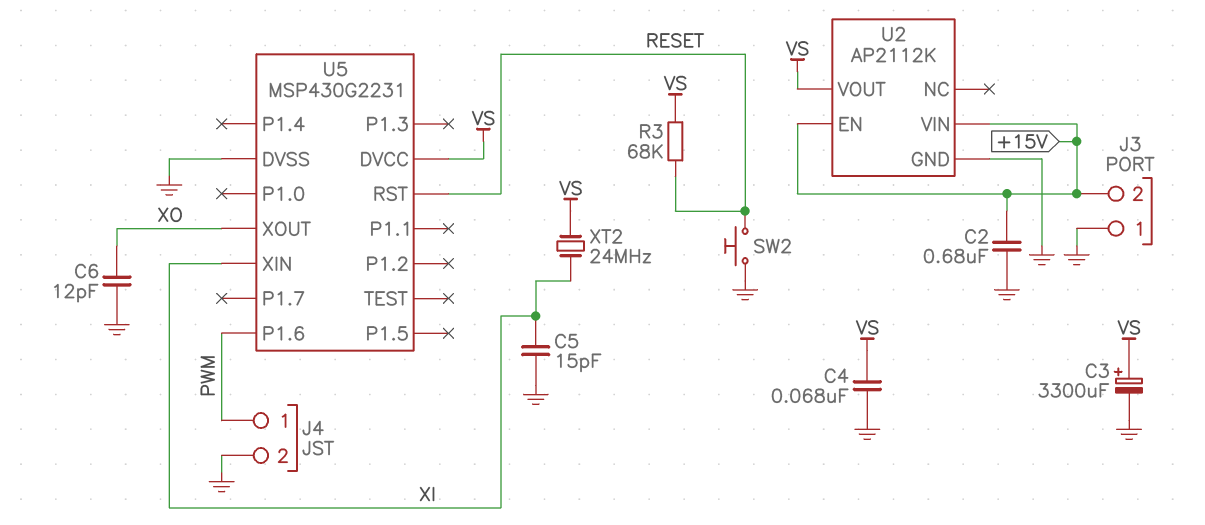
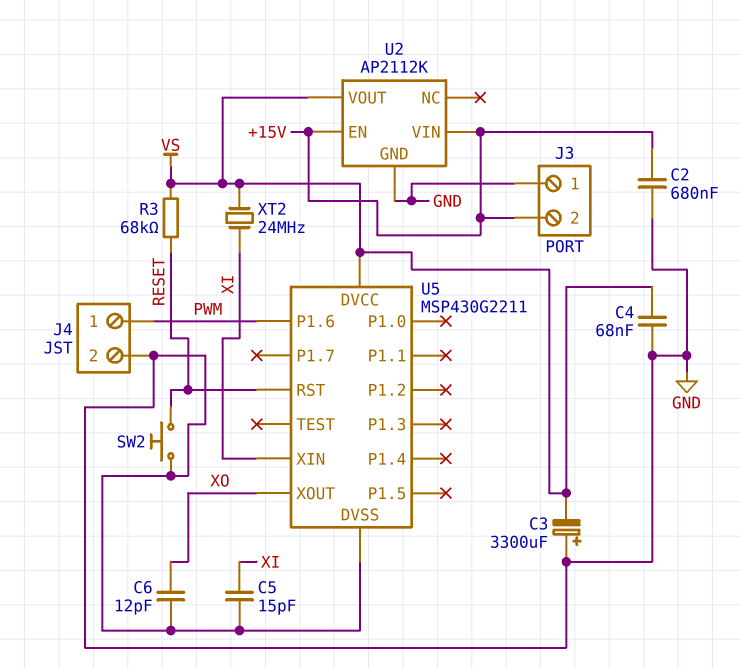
C3: 3300uF (plus VS, minus GND) -> 3300uF (plus GND, minus VS)
U5: MSP430G2231 -> MSP430G2211

